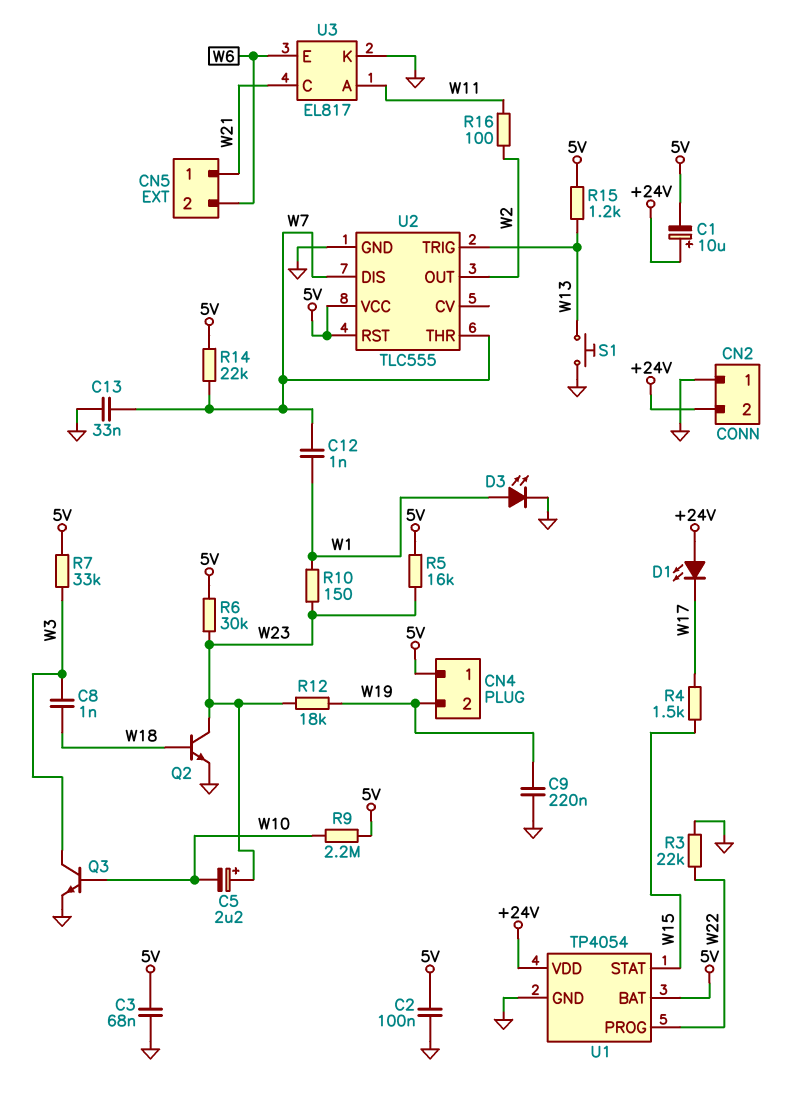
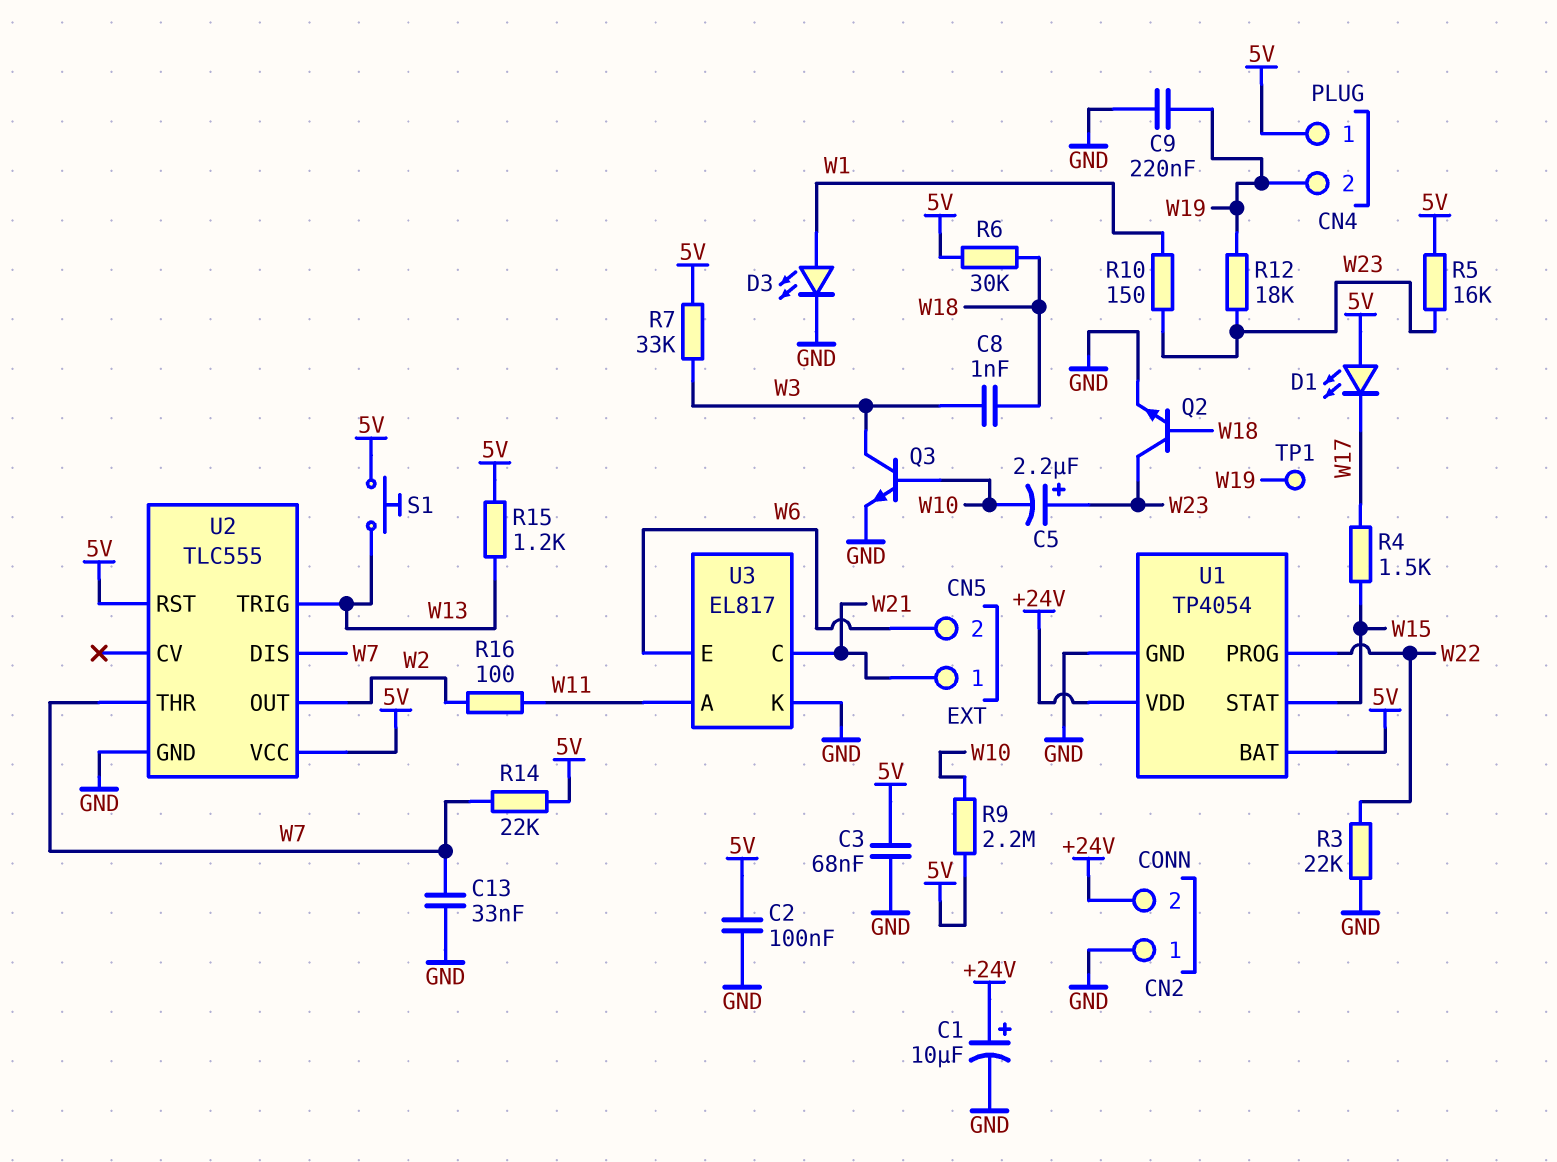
C1: 10uF (plus +24V, minus 5V) -> 10uF (plus +24V, minus GND)
C12: 1nF (W1, W7) -> none
D1: LED (A +24V, K W17) -> LED (A 5V, K W17)
R6: 30k (5V, W23) -> 30k (5V, W18)
S1: button (GND, W13) -> button (5V, W13)
TP1: none -> test point (W19)

